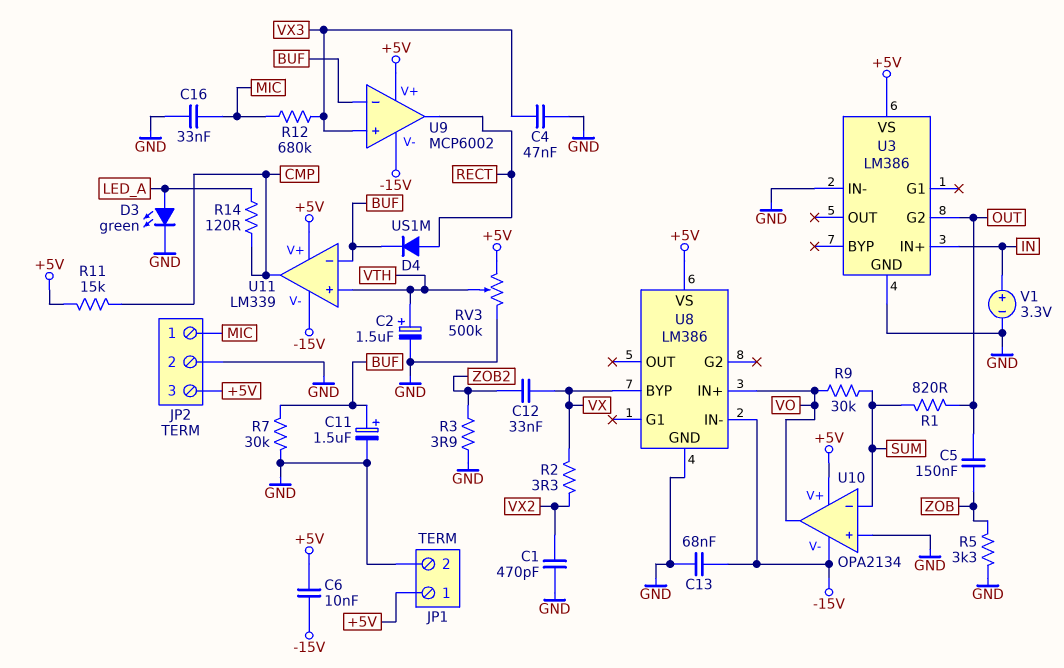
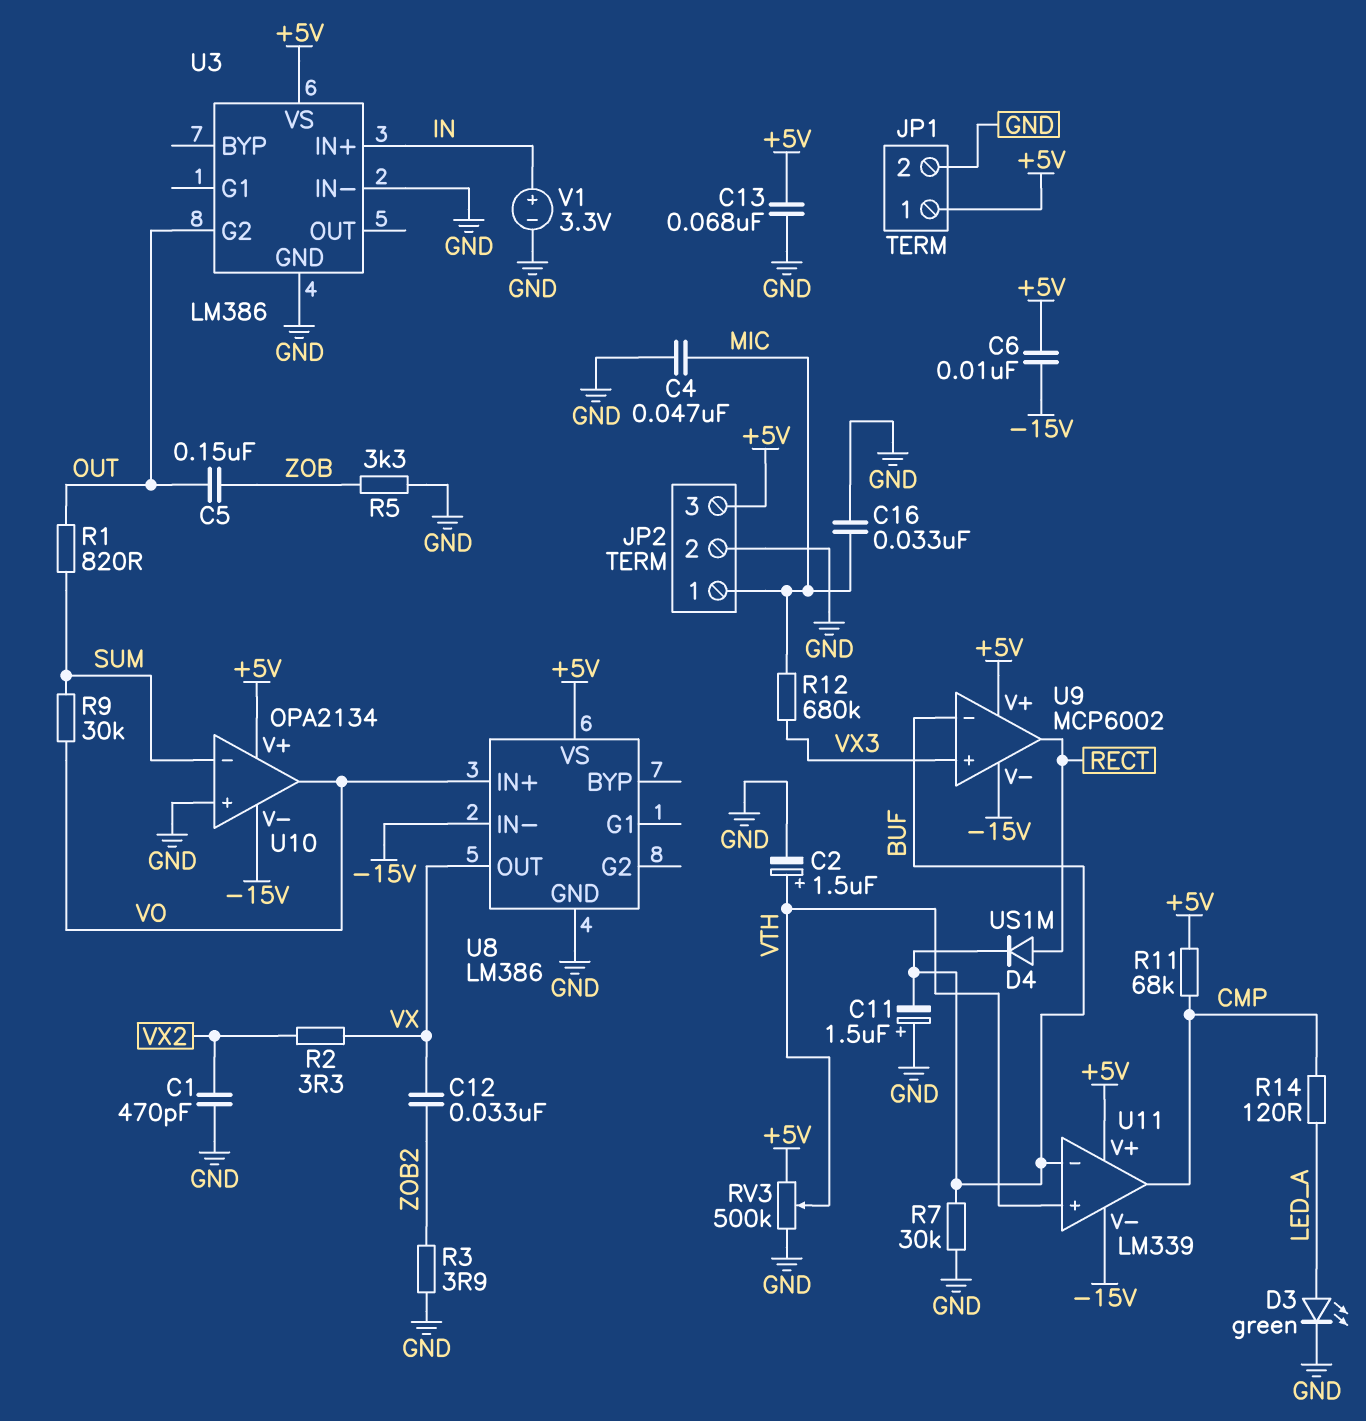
C4: 47nF (GND, VX3) -> 47nF (GND, MIC)
C11: 1.5uF (plus BUF, minus GND) -> 1.5uF (plus GND, minus BUF)
C13: 68nF (-15V, GND) -> 68nF (+5V, GND)
R11: 15k (+5V, CMP) -> 68k (+5V, CMP)
U8 pin BYP: VX -> none
U8 pin OUT: none -> VX

